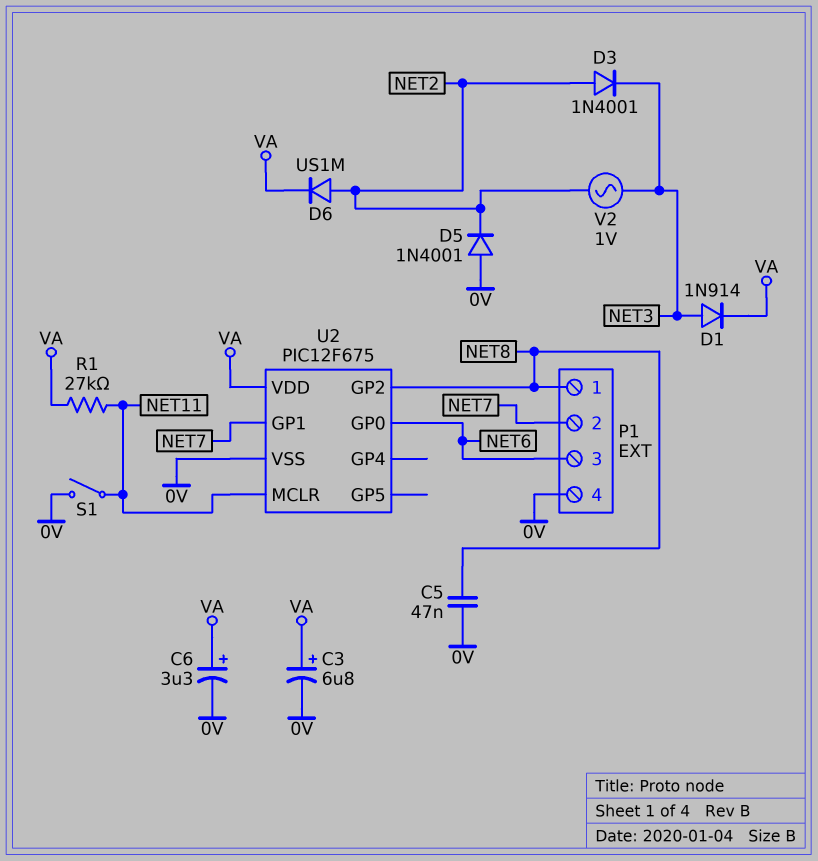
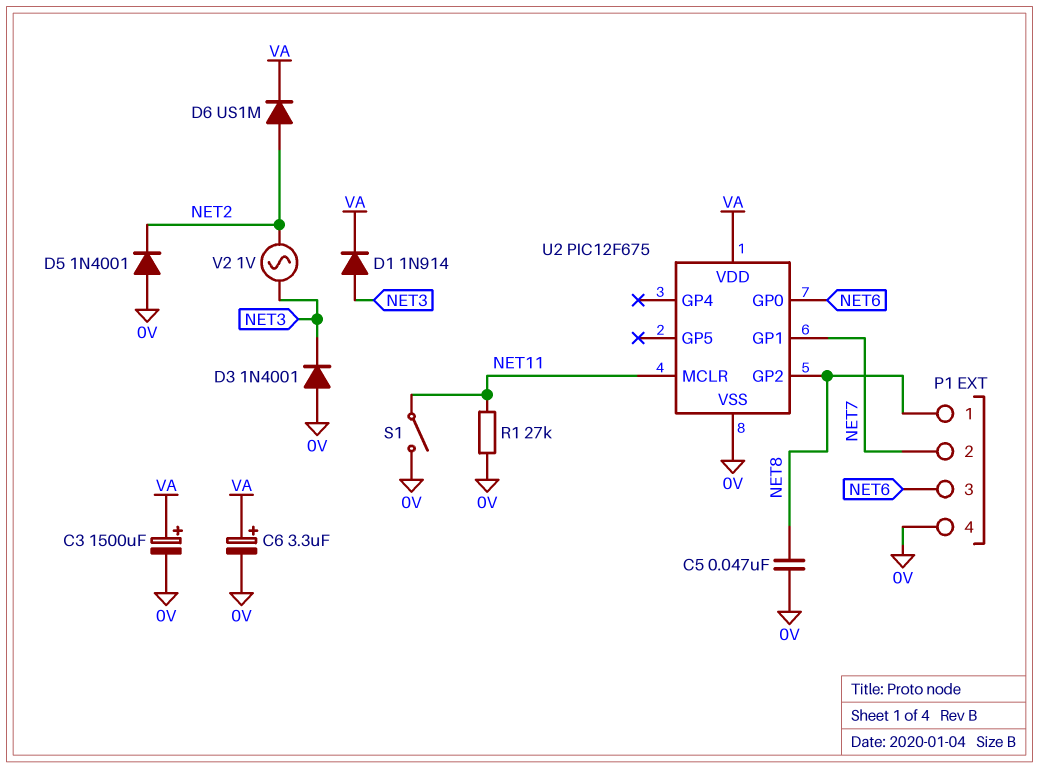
C3: 6.8uF (plus VA, minus 0V) -> 1500uF (plus VA, minus 0V)
D3: diode 1N4001 (A NET2, K NET3) -> diode 1N4001 (A 0V, K NET3)
R1: 27k (NET11, VA) -> 27k (0V, NET11)

